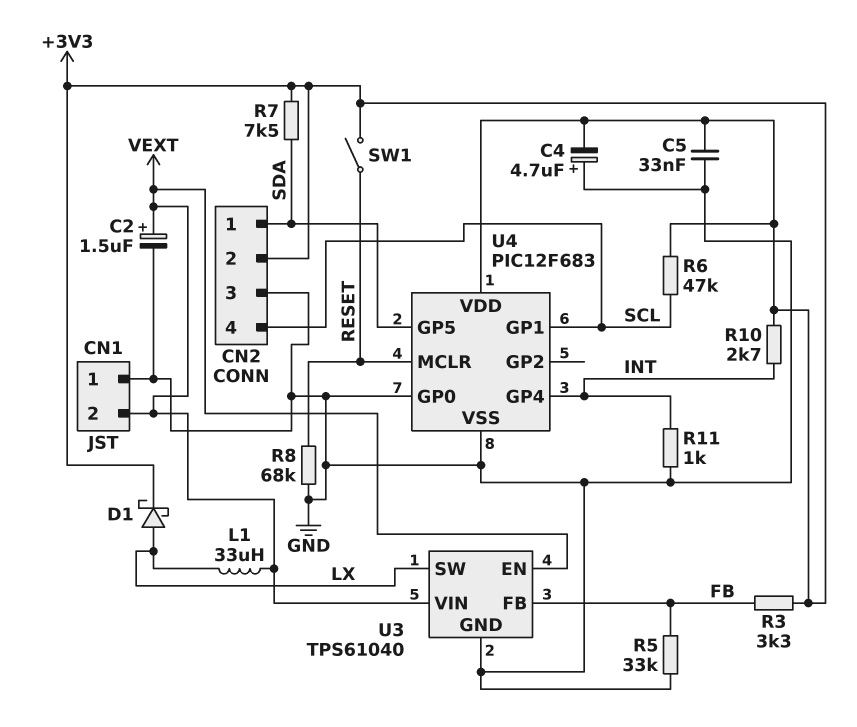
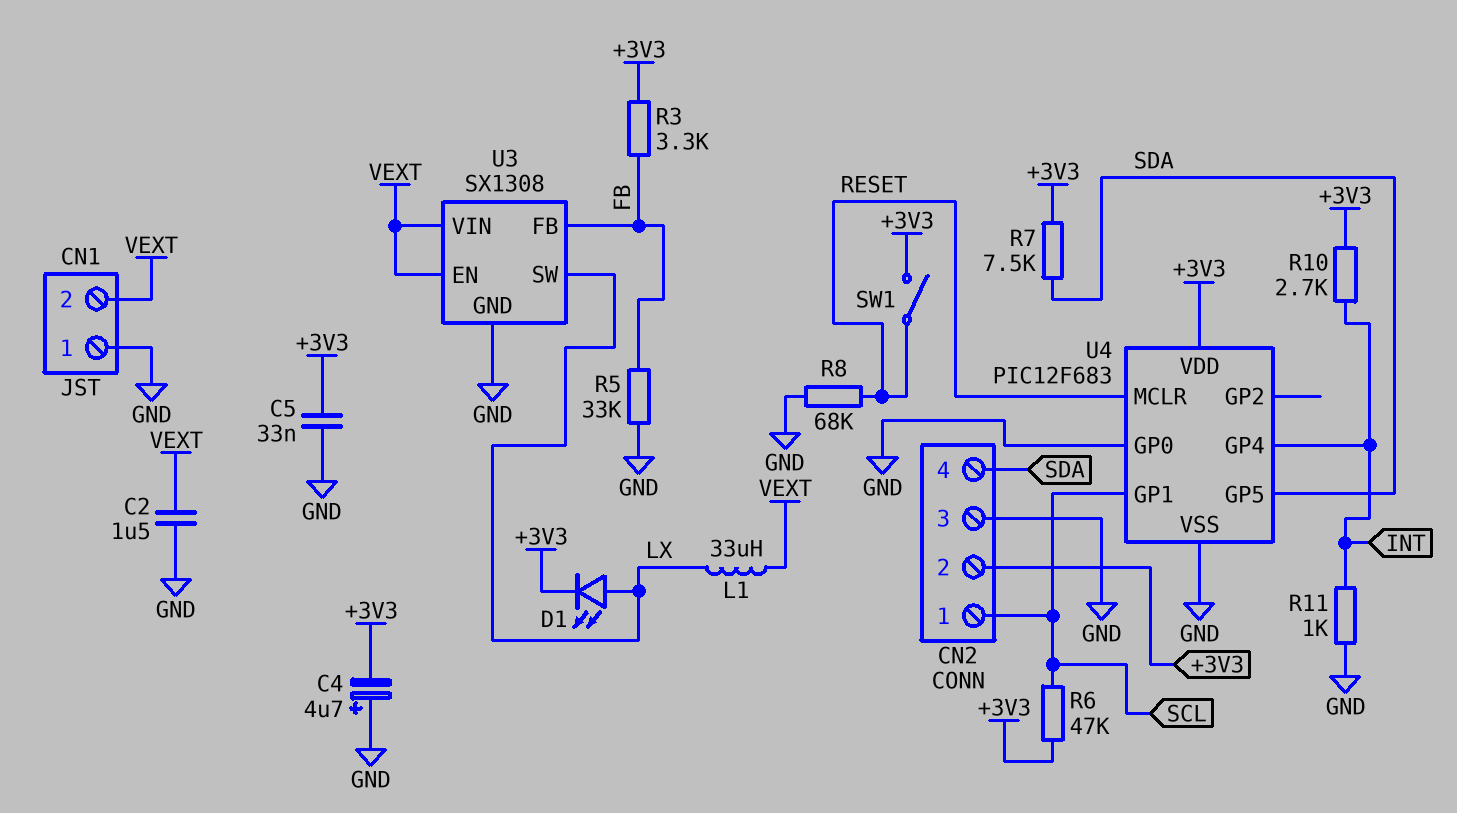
C2: 1.5uF (plus VEXT, minus GND) -> 1.5uF (GND, VEXT)
CN2 pin 1: SDA -> SCL
CN2 pin 4: SCL -> SDA
D1: schottky (A LX, K +3V3) -> LED (A LX, K +3V3)
U3: TPS61040 -> SX1308

